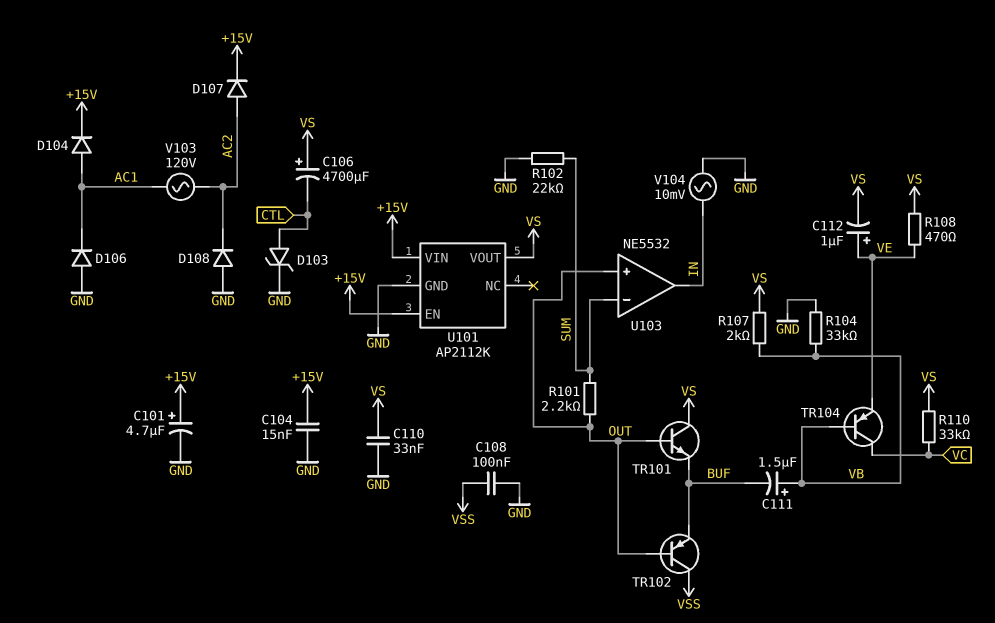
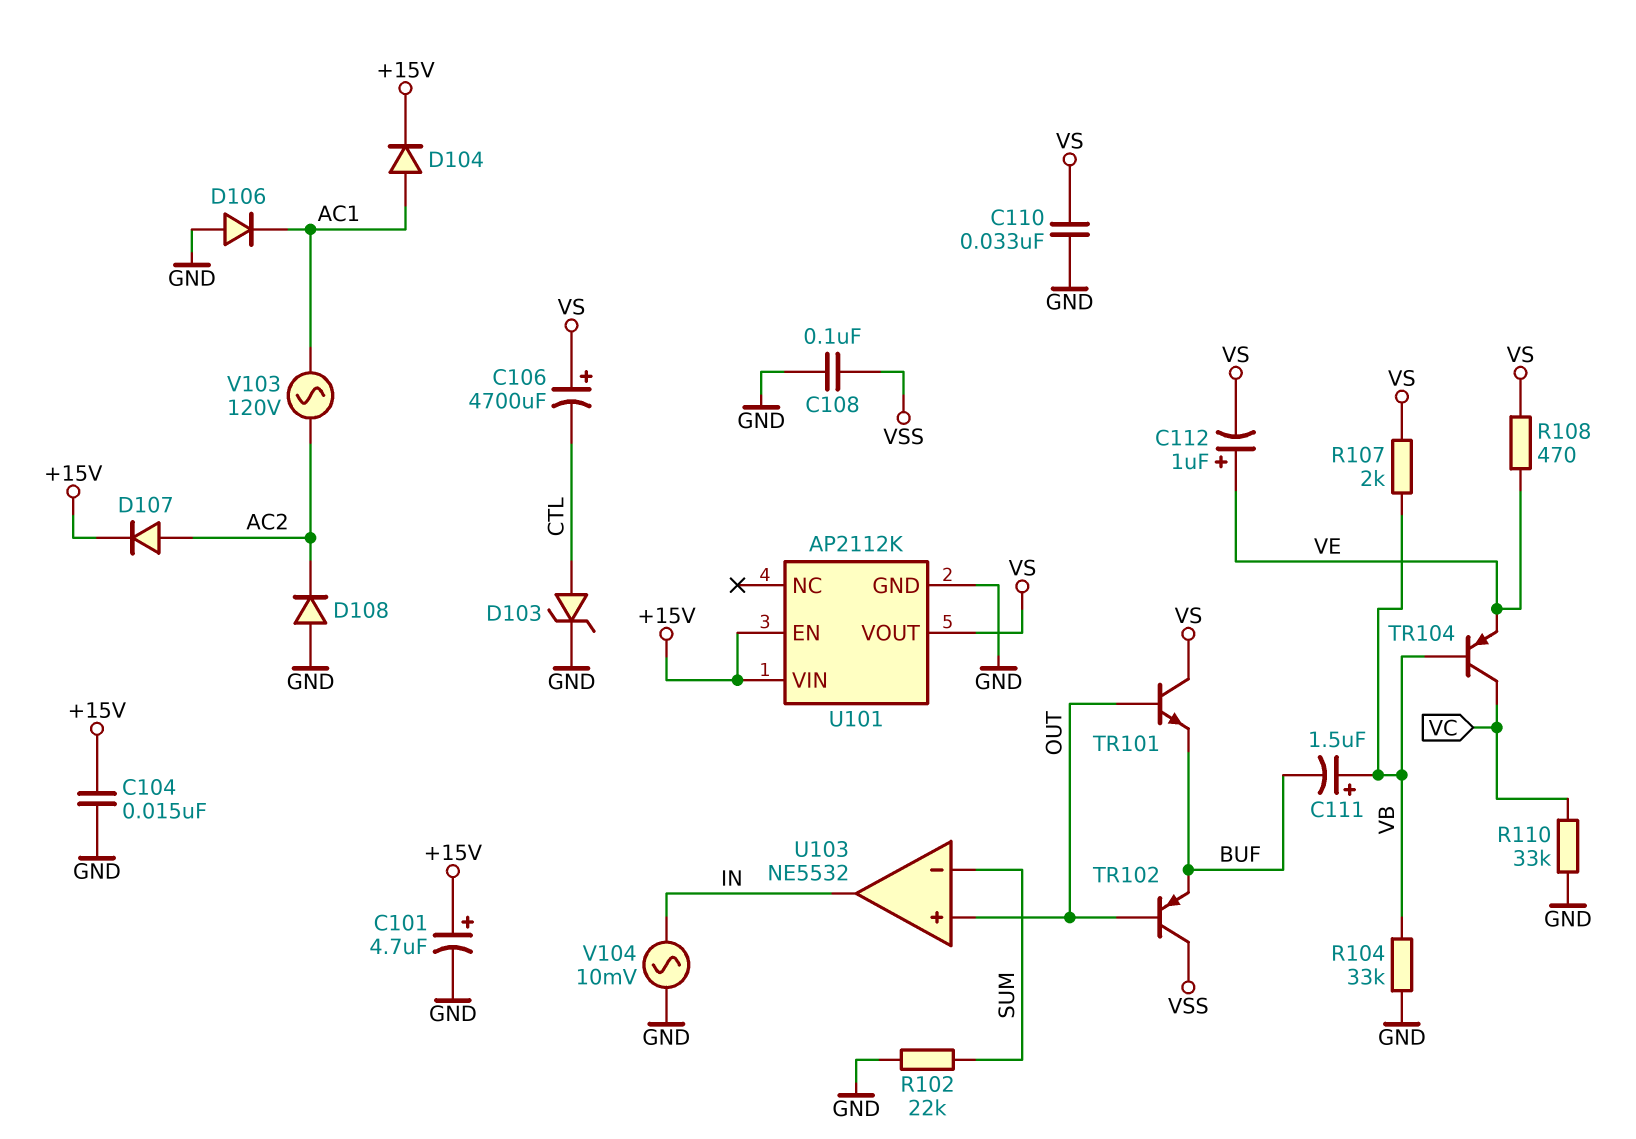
R101: 2.2k (OUT, SUM) -> none
R110: 33k (VC, VS) -> 33k (GND, VC)

